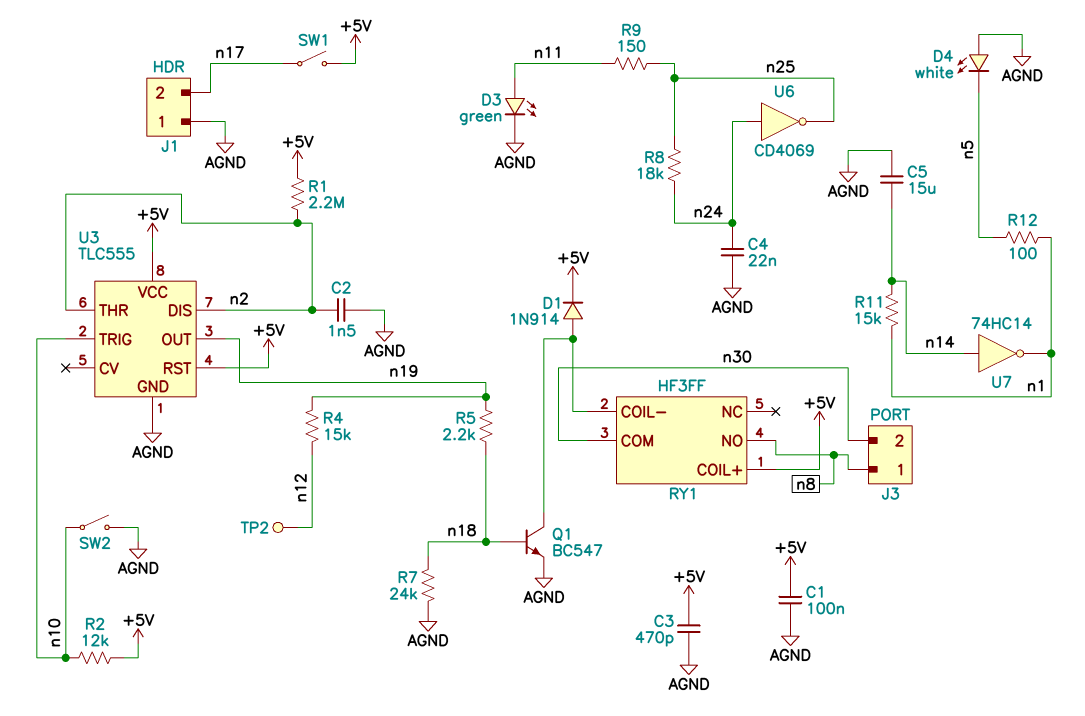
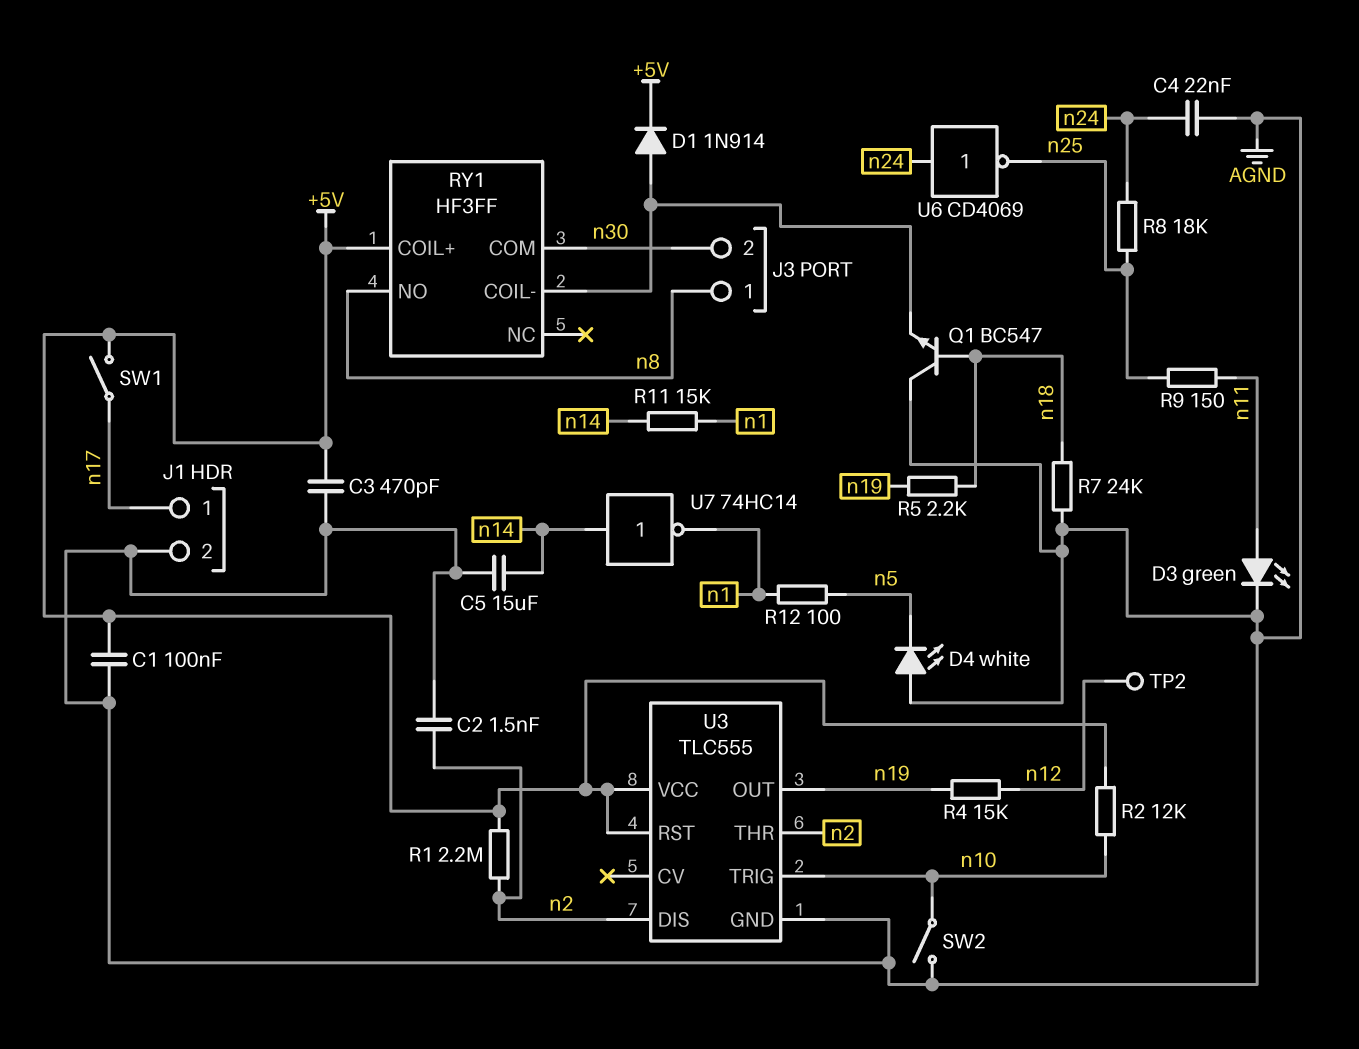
J1 pin 1: AGND -> n17
J1 pin 2: n17 -> AGND
Q1: NPN BC547 (B n18, C RY1/COIL-, E AGND) -> NPN BC547 (B n18, C AGND, E RY1/COIL-)

